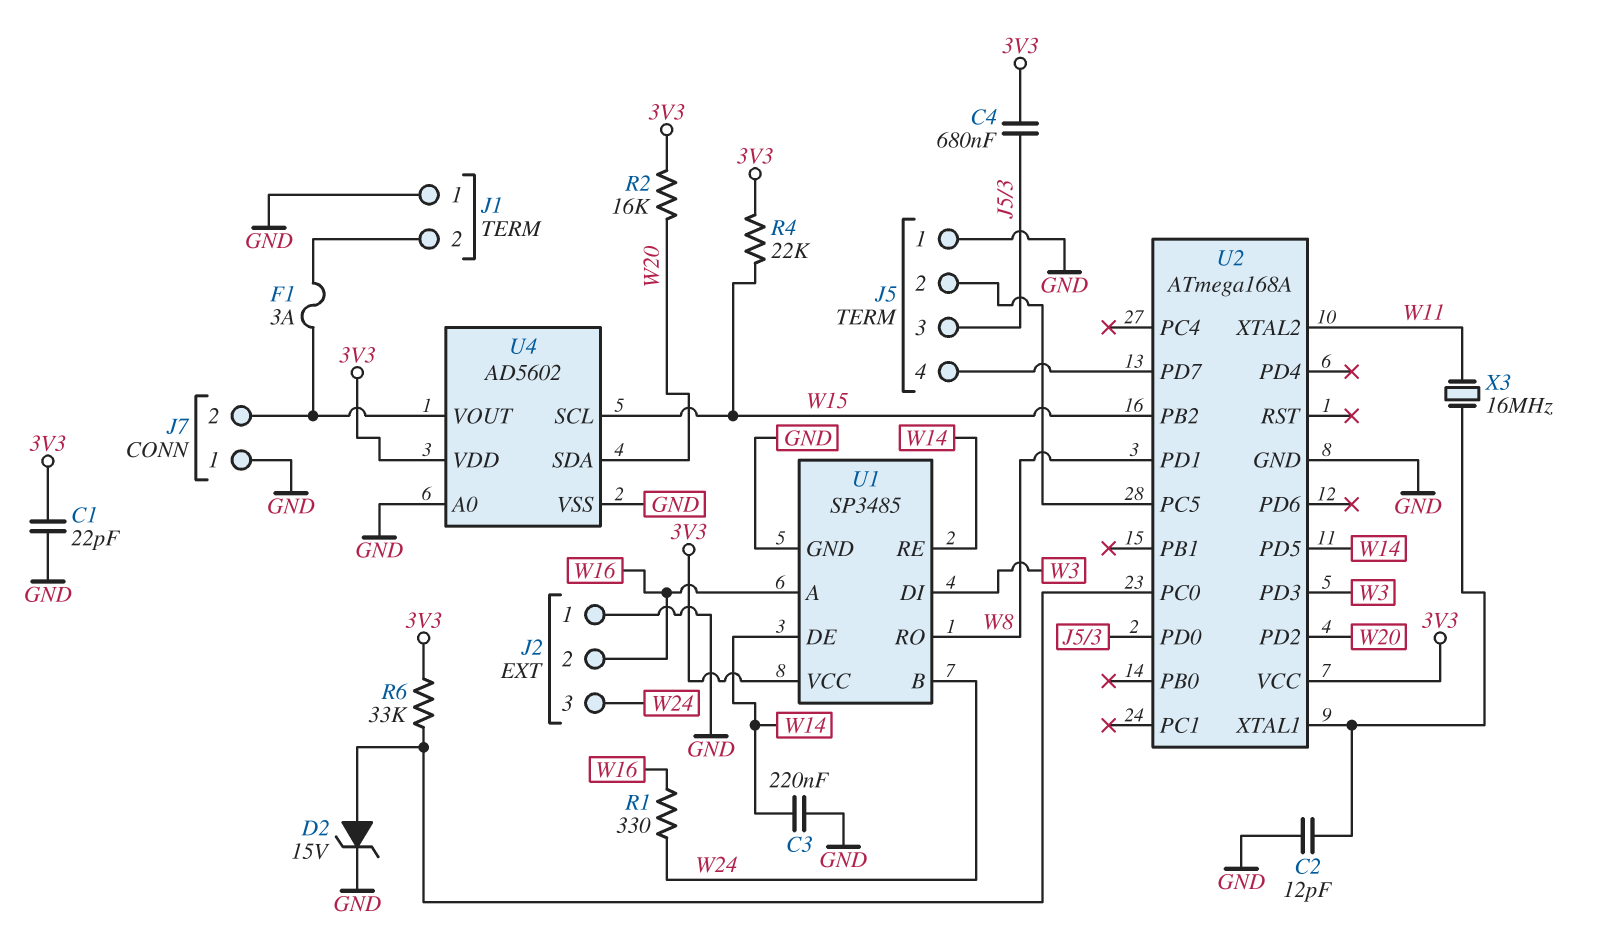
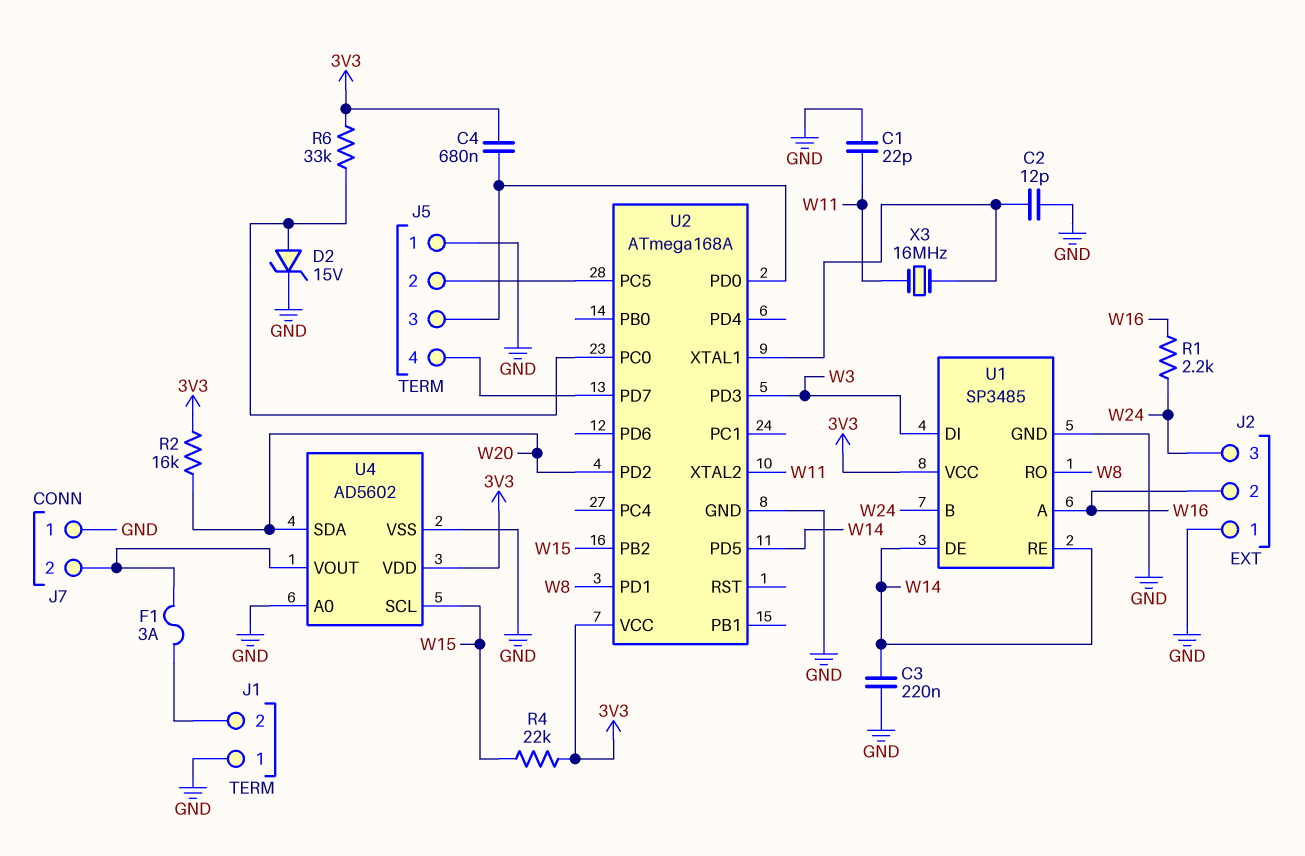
C1: 22pF (3V3, GND) -> 22pF (GND, W11)
R1: 330 (W16, W24) -> 2.2k (W16, W24)

